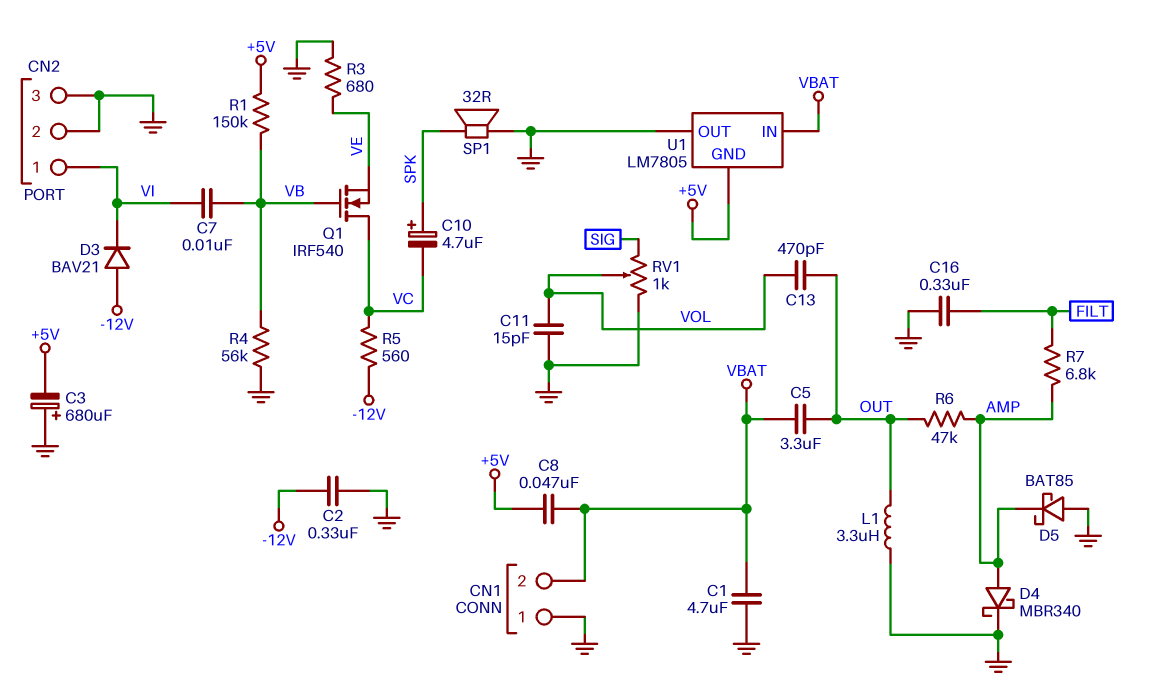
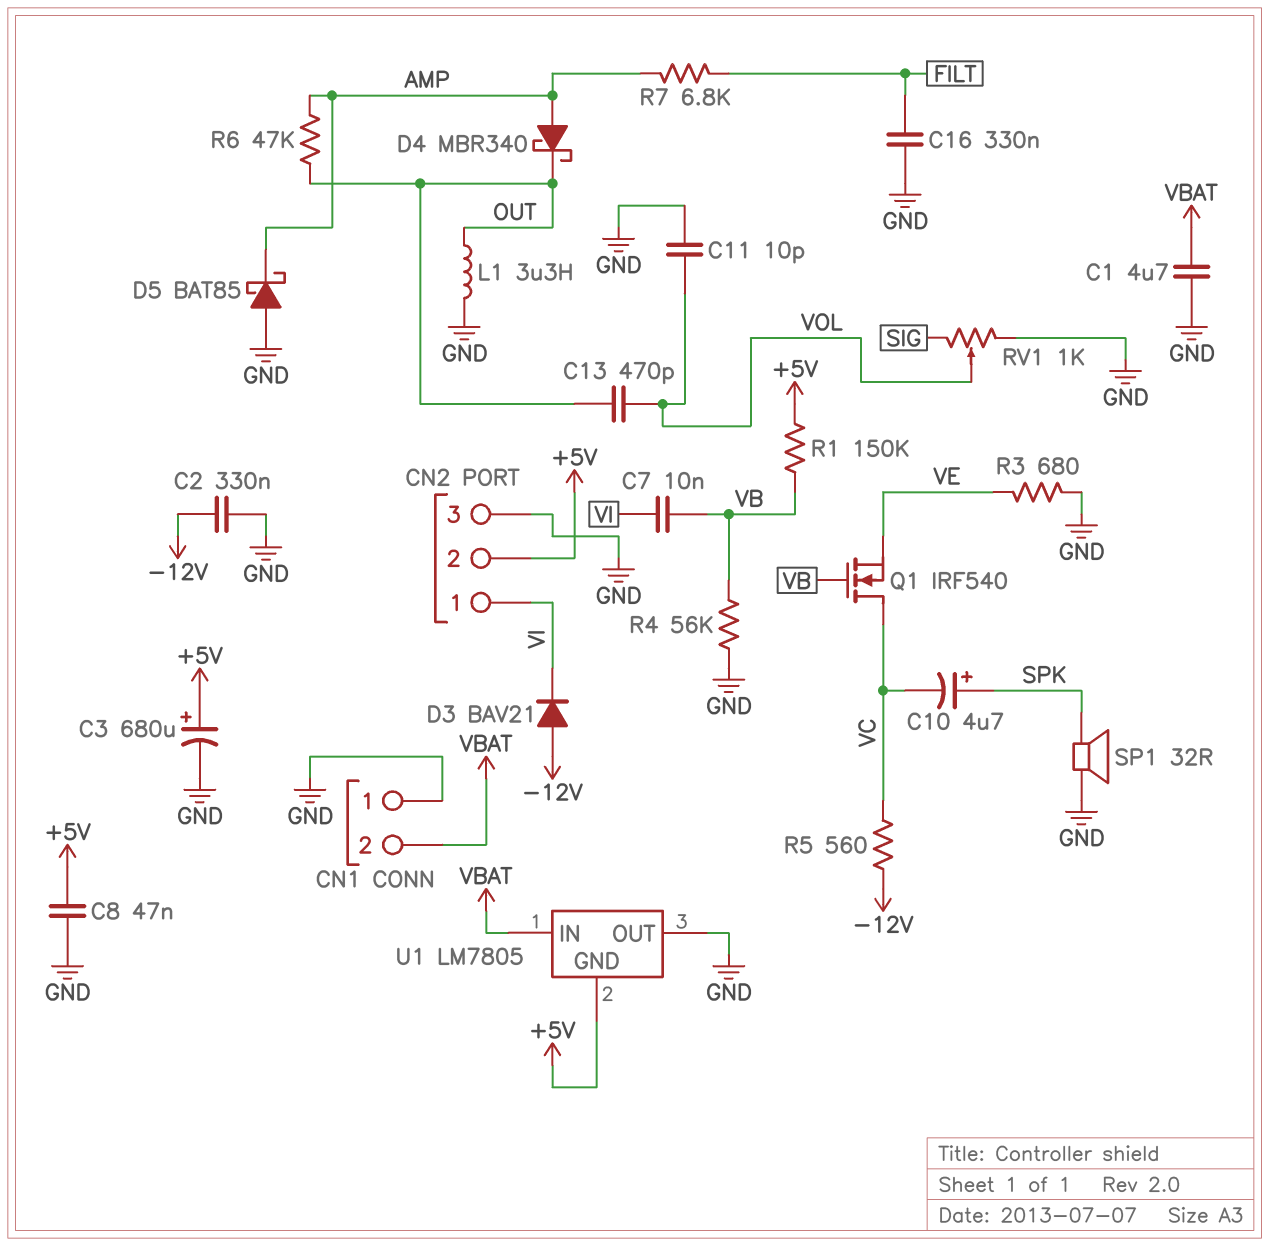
C3: 680uF (plus GND, minus +5V) -> 680uF (plus +5V, minus GND)
C5: 3.3uF (OUT, VBAT) -> none
C8: 47nF (+5V, VBAT) -> 47nF (+5V, GND)
C11: 15pF (GND, VOL) -> 10pF (GND, VOL)
CN2 pin 2: GND -> +5V
D4: schottky MBR340 (A AMP, K GND) -> schottky MBR340 (A AMP, K OUT)

